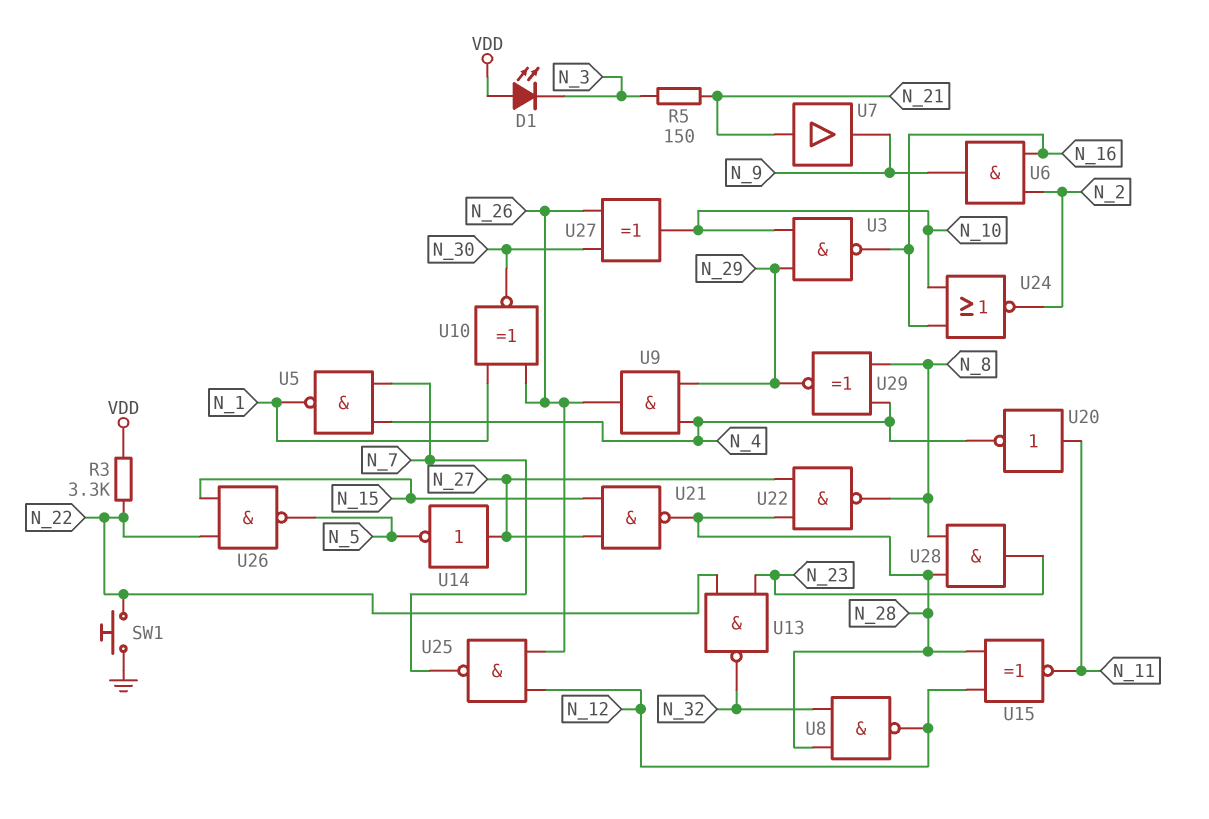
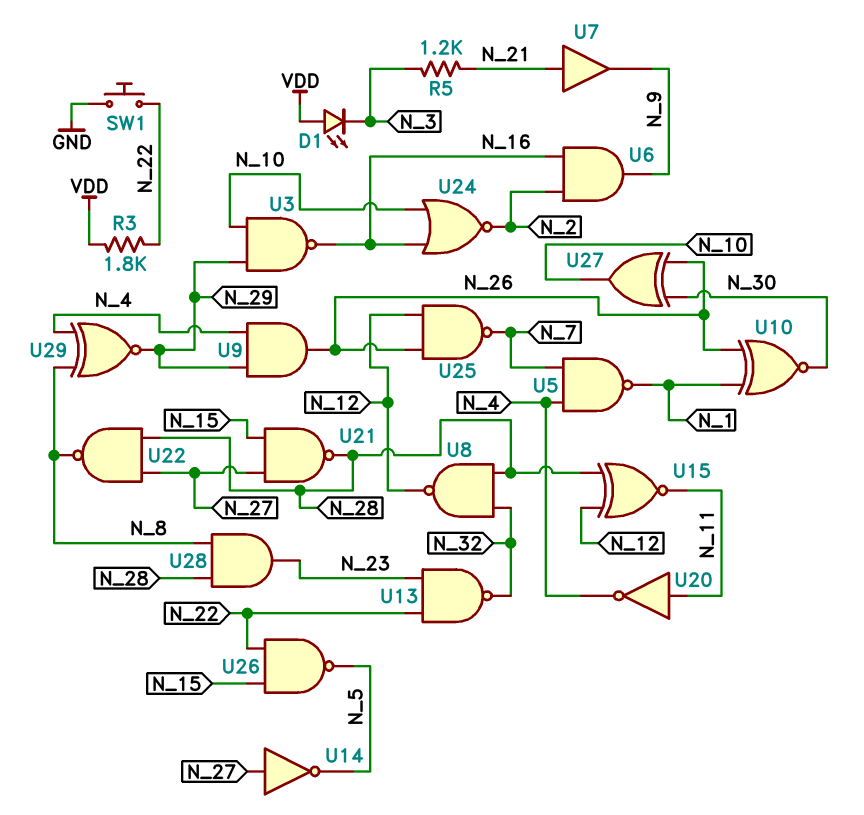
R3: 3.3k (N_22, VDD) -> 1.8k (N_22, VDD)
R5: 150 (N_3, N_21) -> 1.2k (N_3, N_21)

